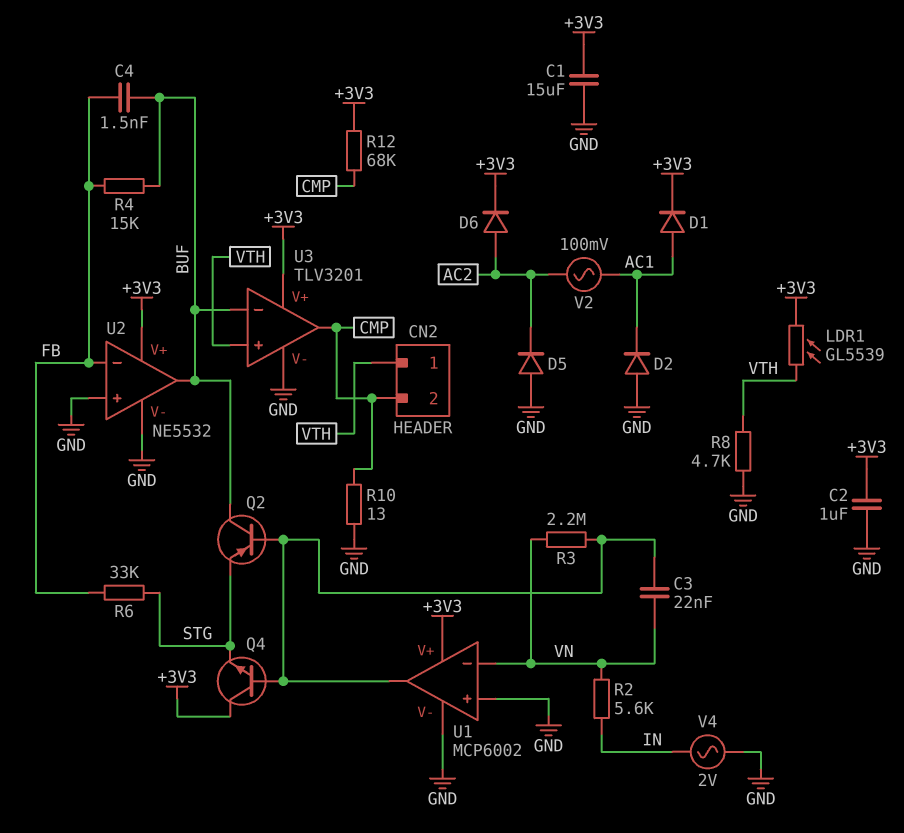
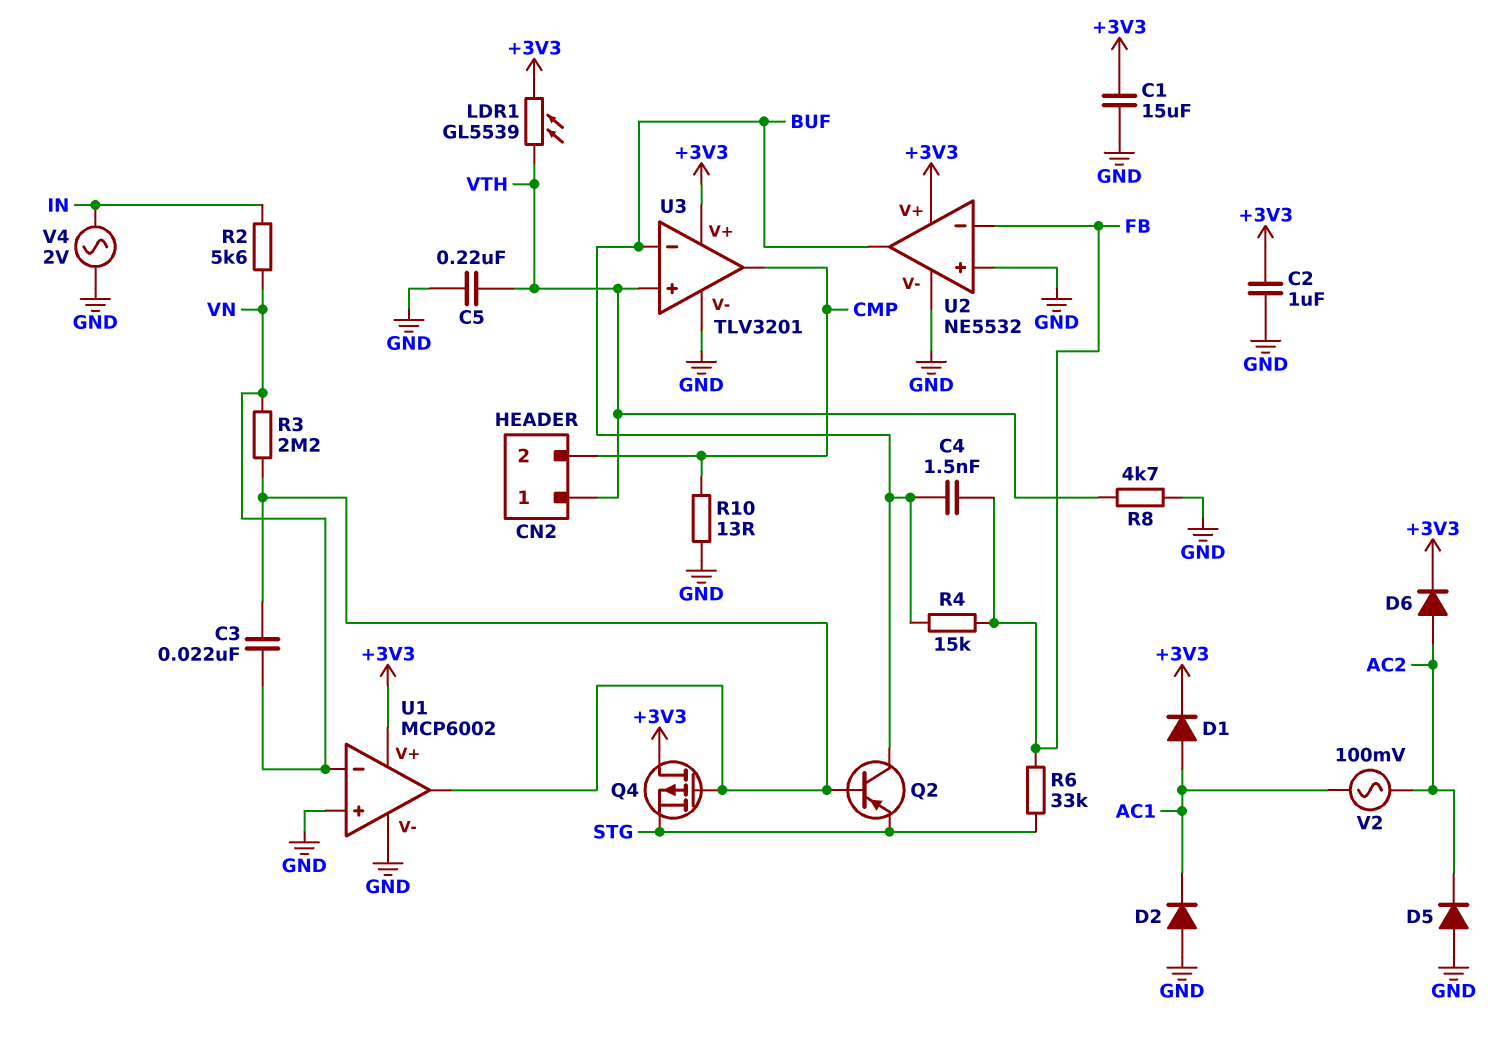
C5: none -> 220nF (GND, VTH)
Q4: NPN (B U1/out, C +3V3, E STG) -> PMOS (G U1/out, D +3V3, S STG)
R12: 68k (+3V3, CMP) -> none

